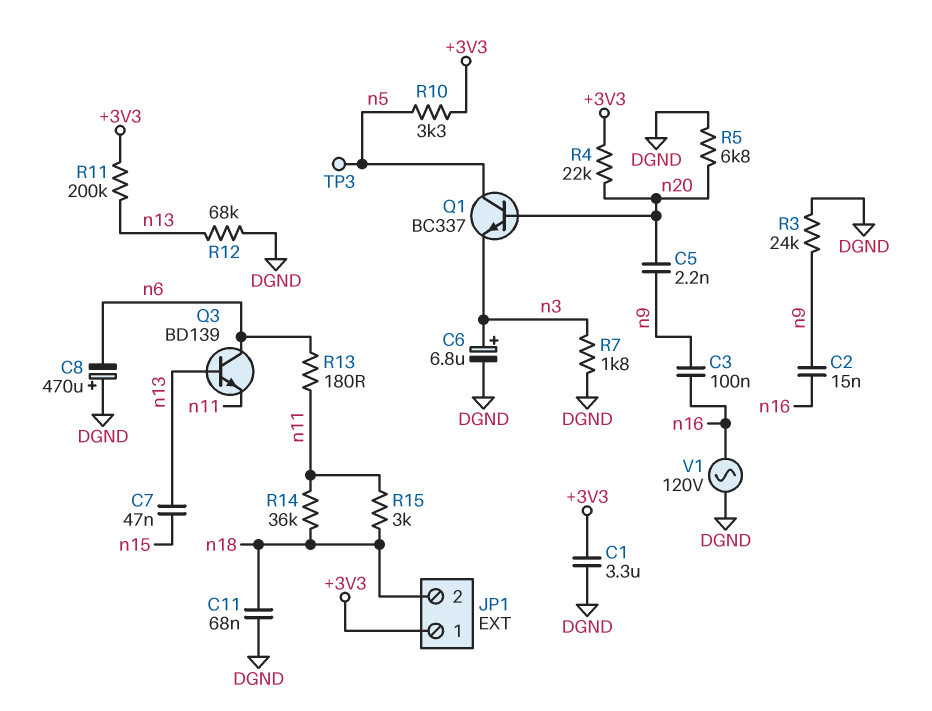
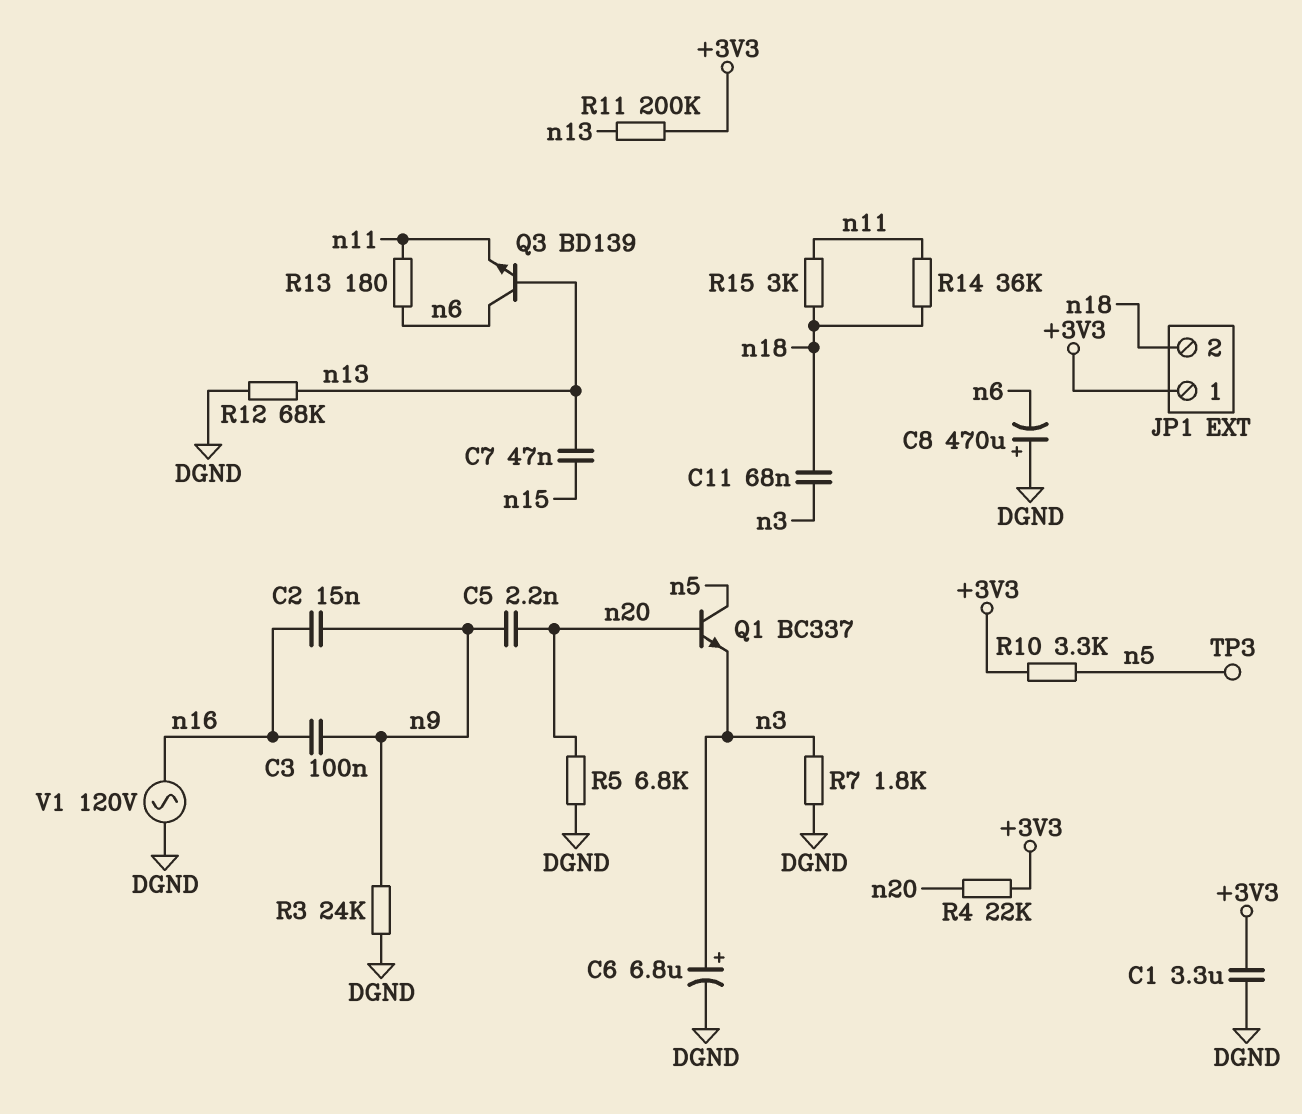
C11: 68nF (DGND, n18) -> 68nF (n3, n18)

